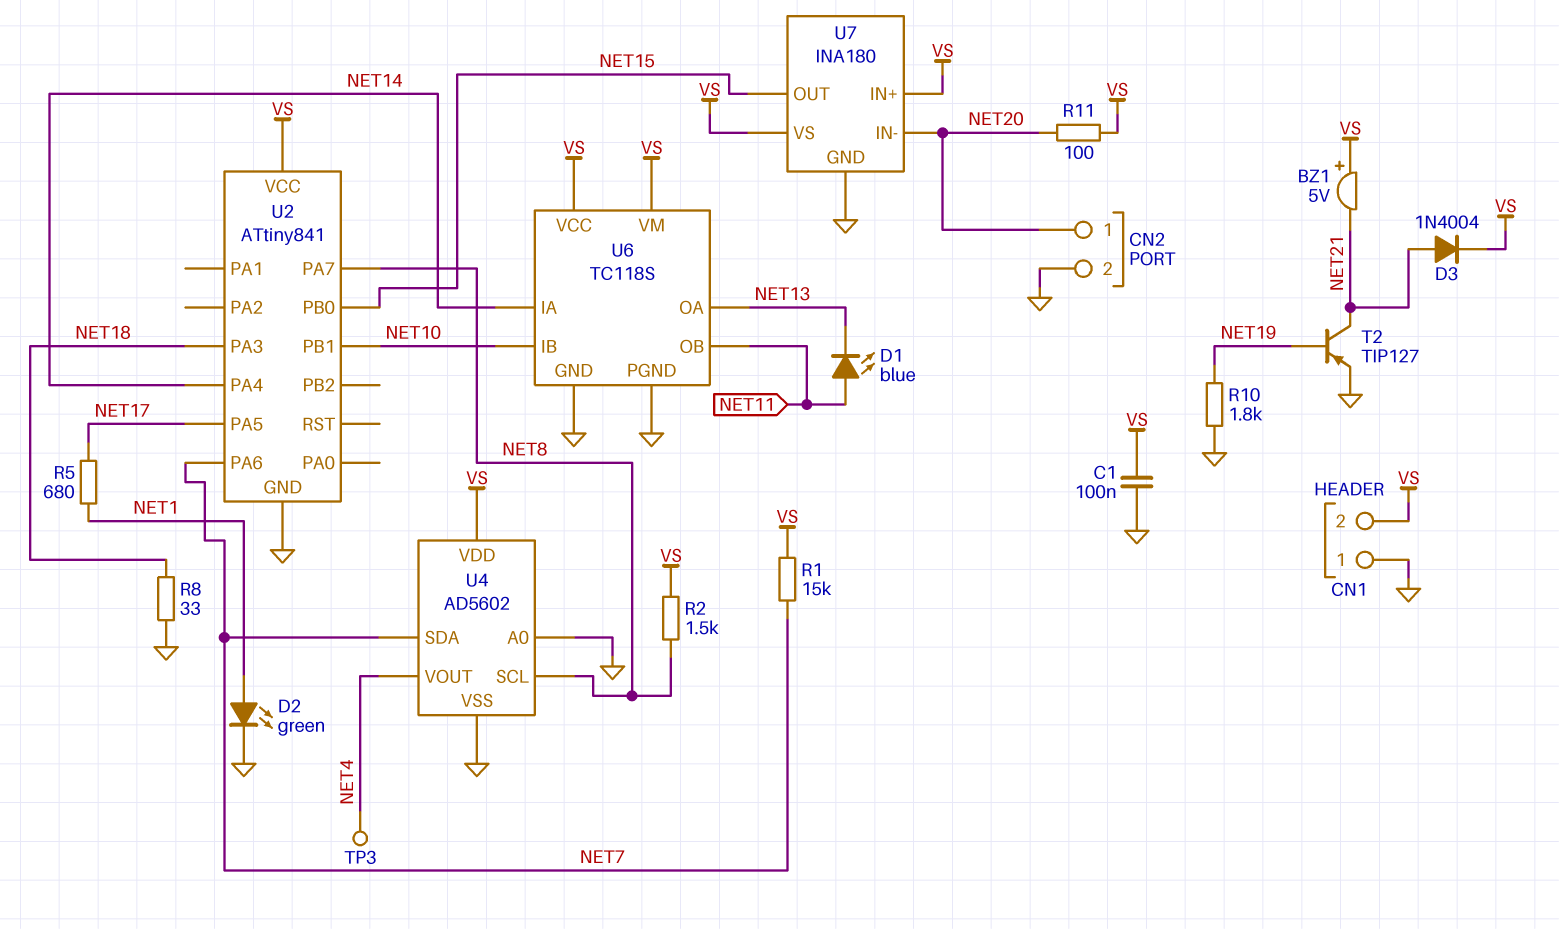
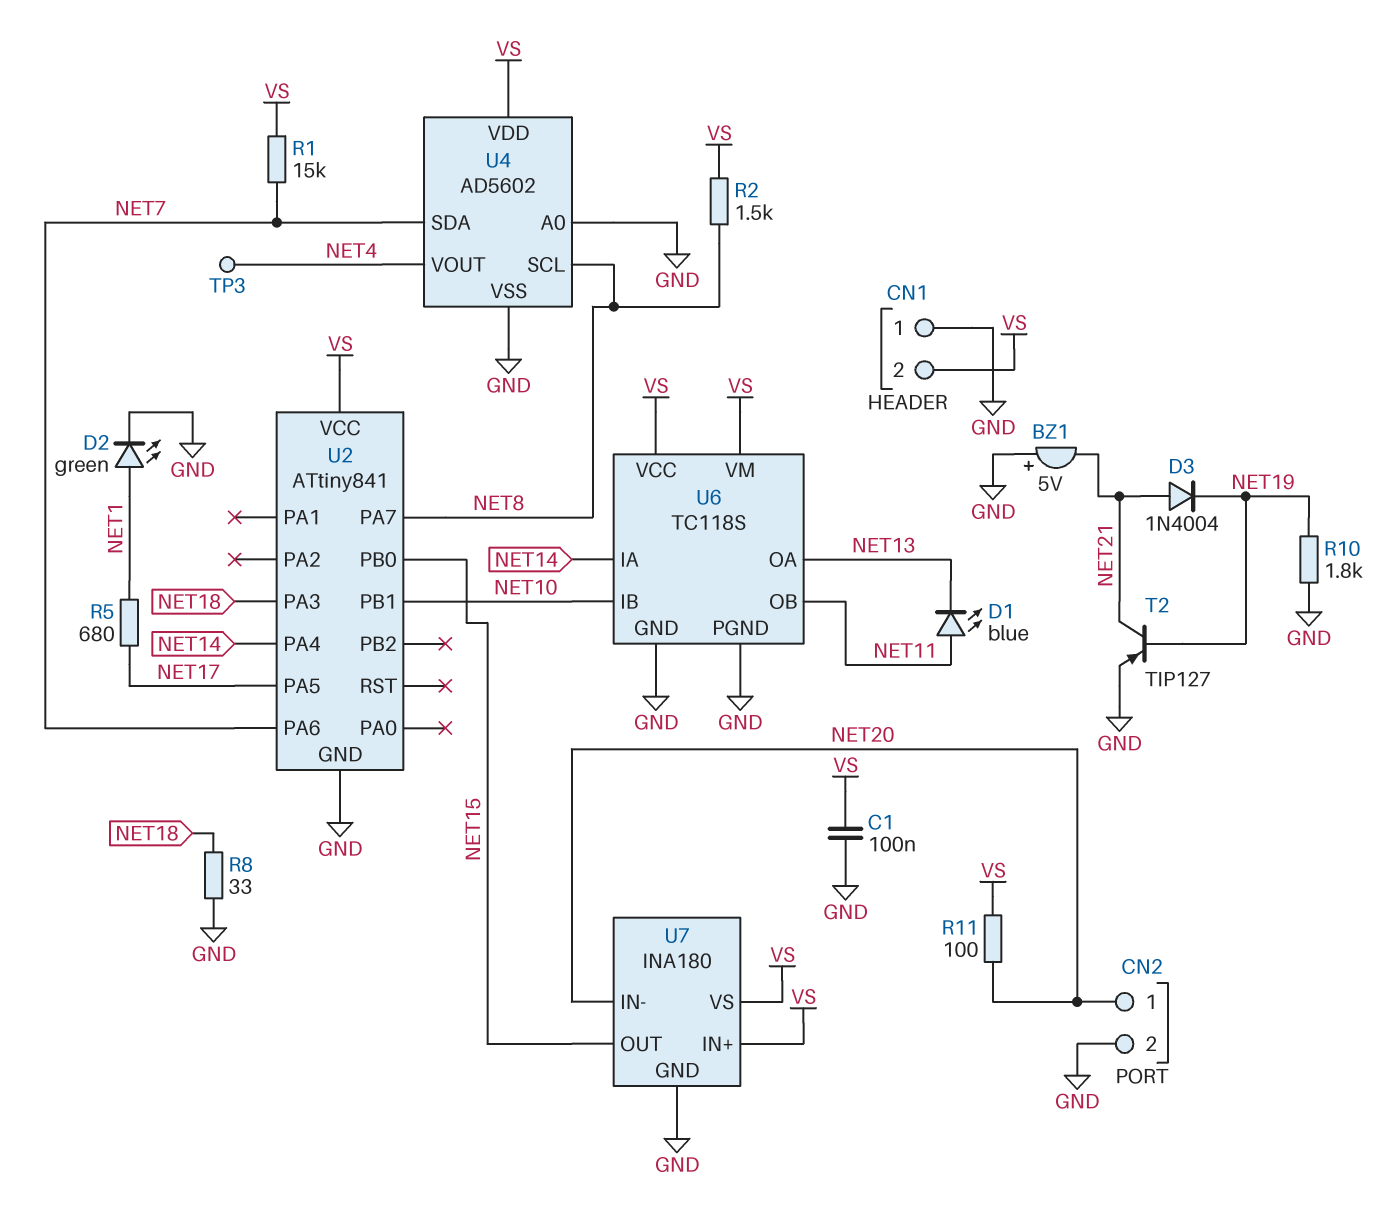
BZ1: buzzer 5V (plus VS, minus NET21) -> buzzer 5V (plus GND, minus NET21)
D3: diode 1N4004 (A NET21, K VS) -> diode 1N4004 (A NET21, K NET19)

